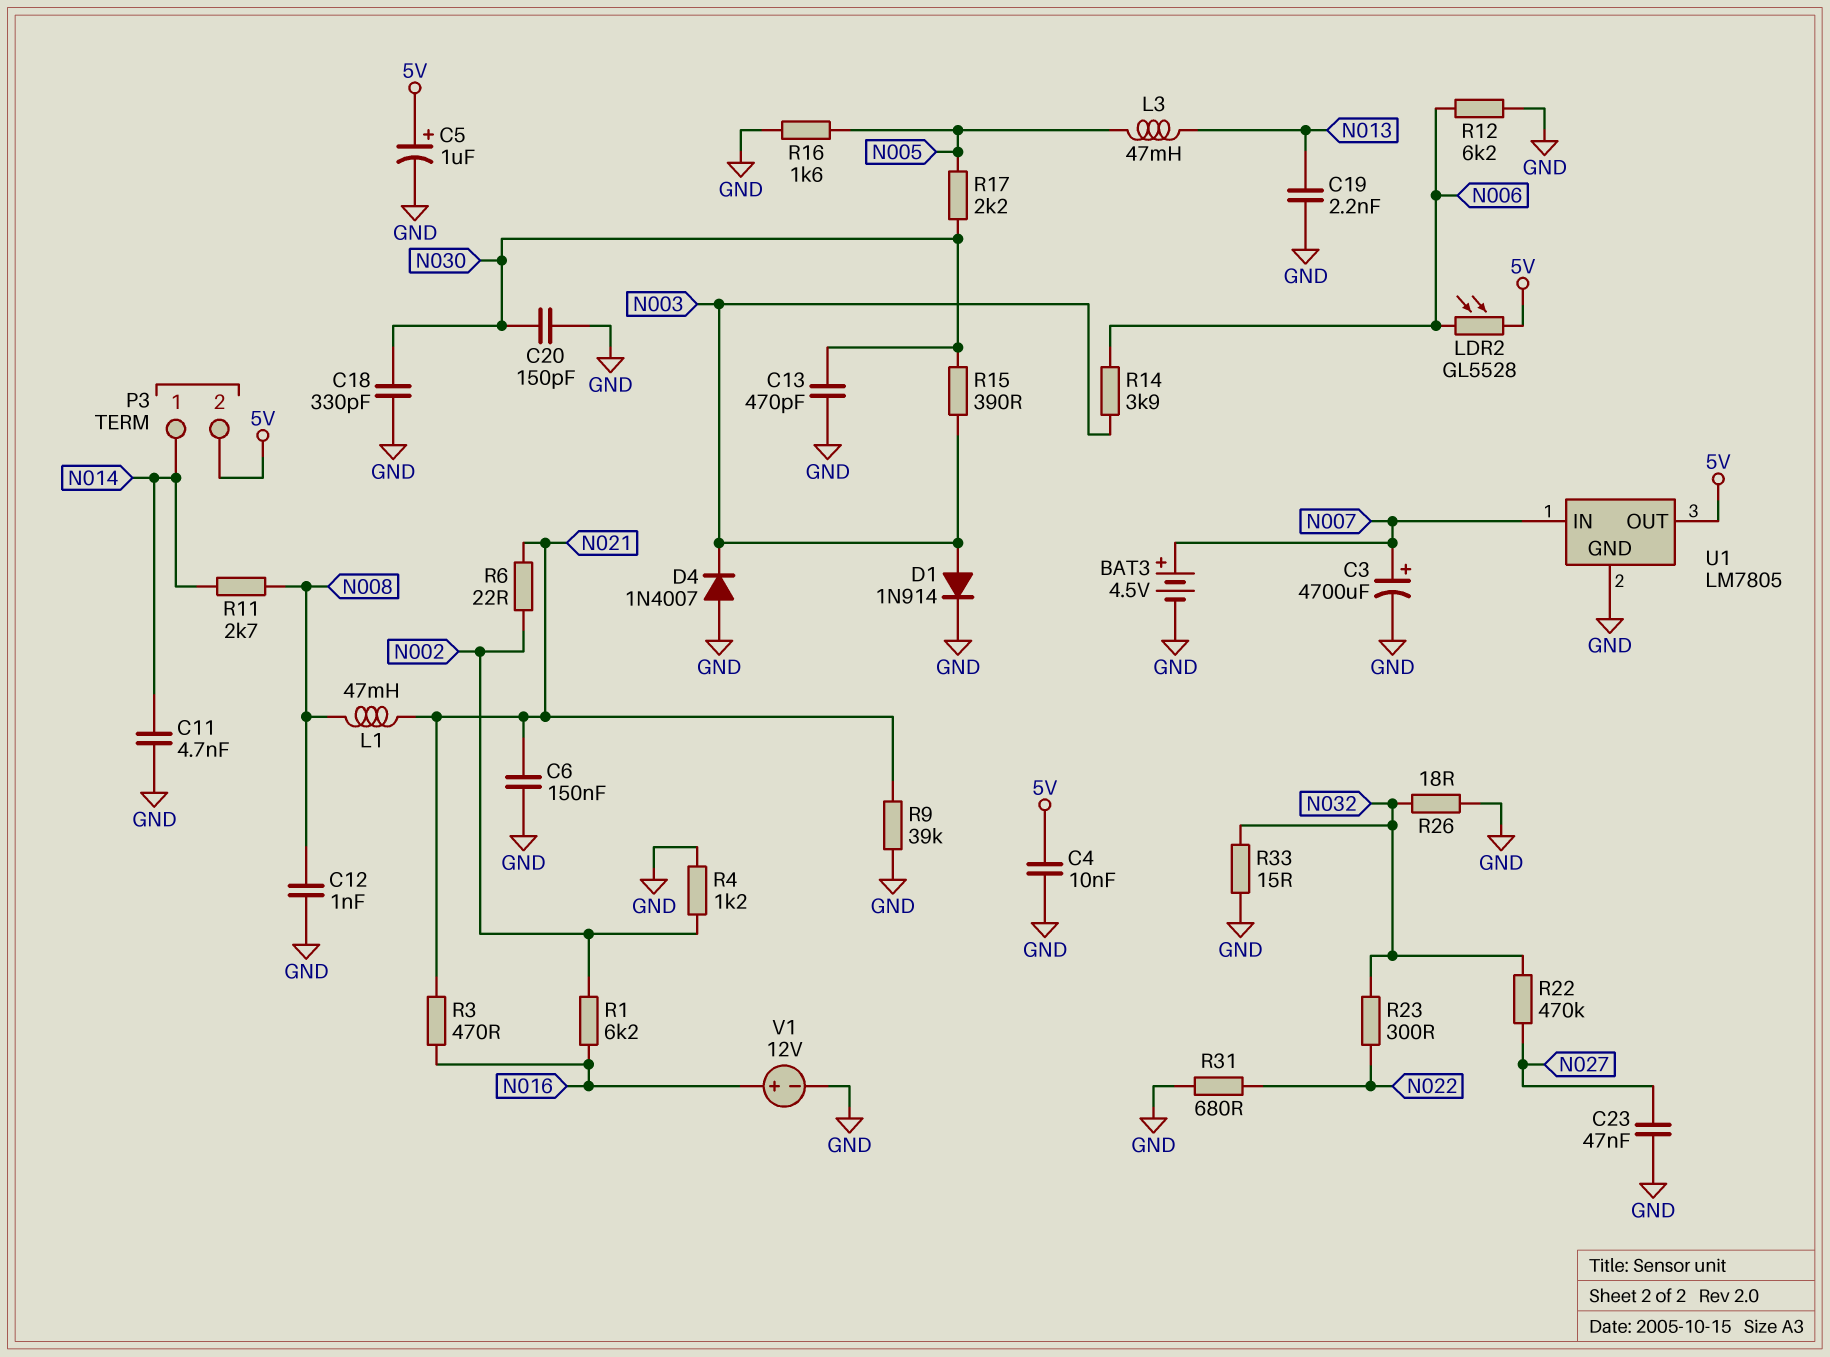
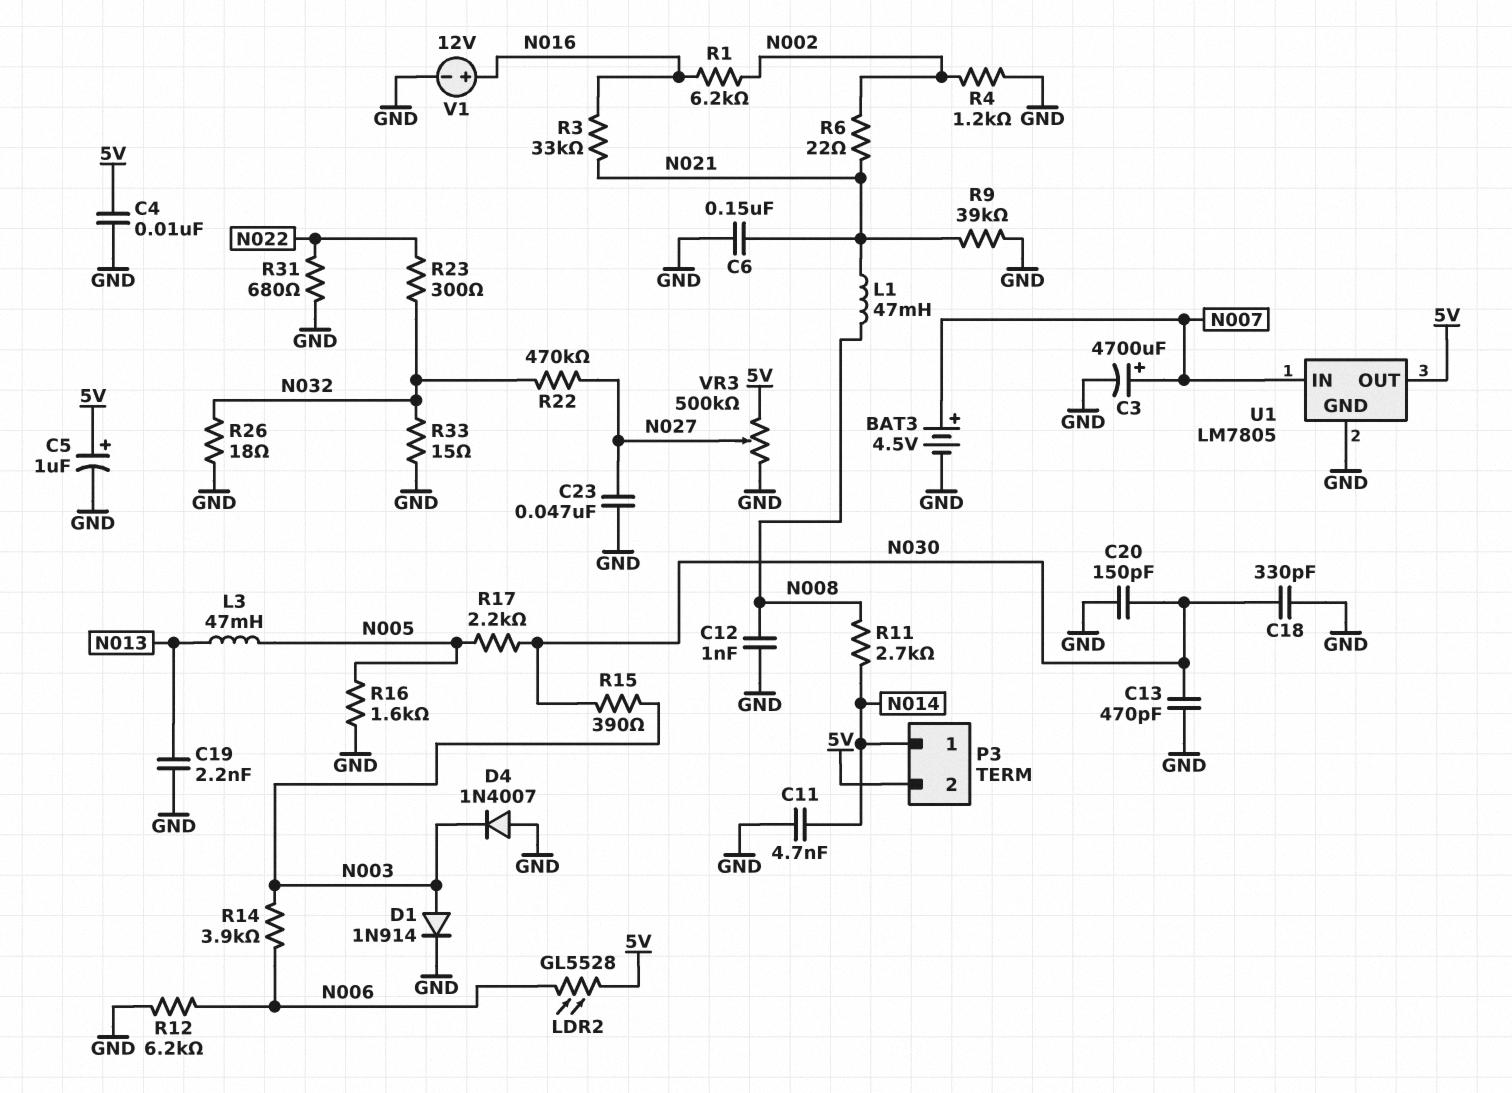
R3: 470 (N016, N021) -> 33k (N016, N021)
VR3: none -> 500k (5V, GND, wiper N027)

